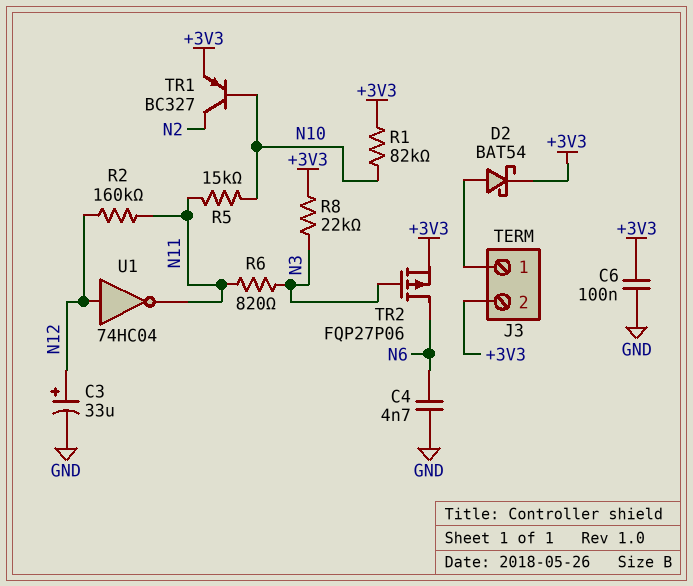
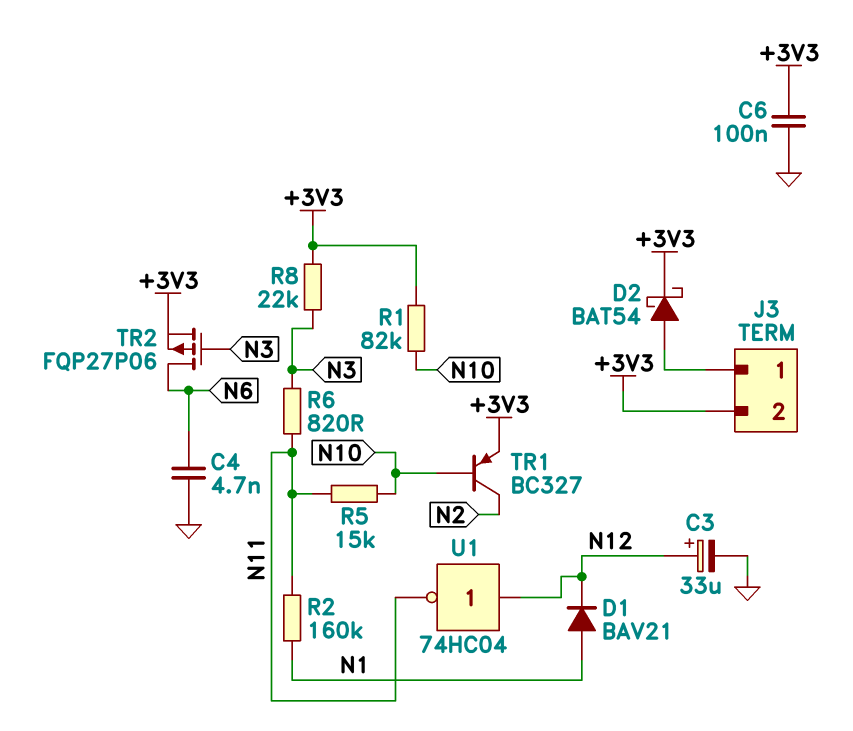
D1: none -> diode BAV21 (A N1, K N12)
R2: 160k (N11, N12) -> 160k (N1, N11)

